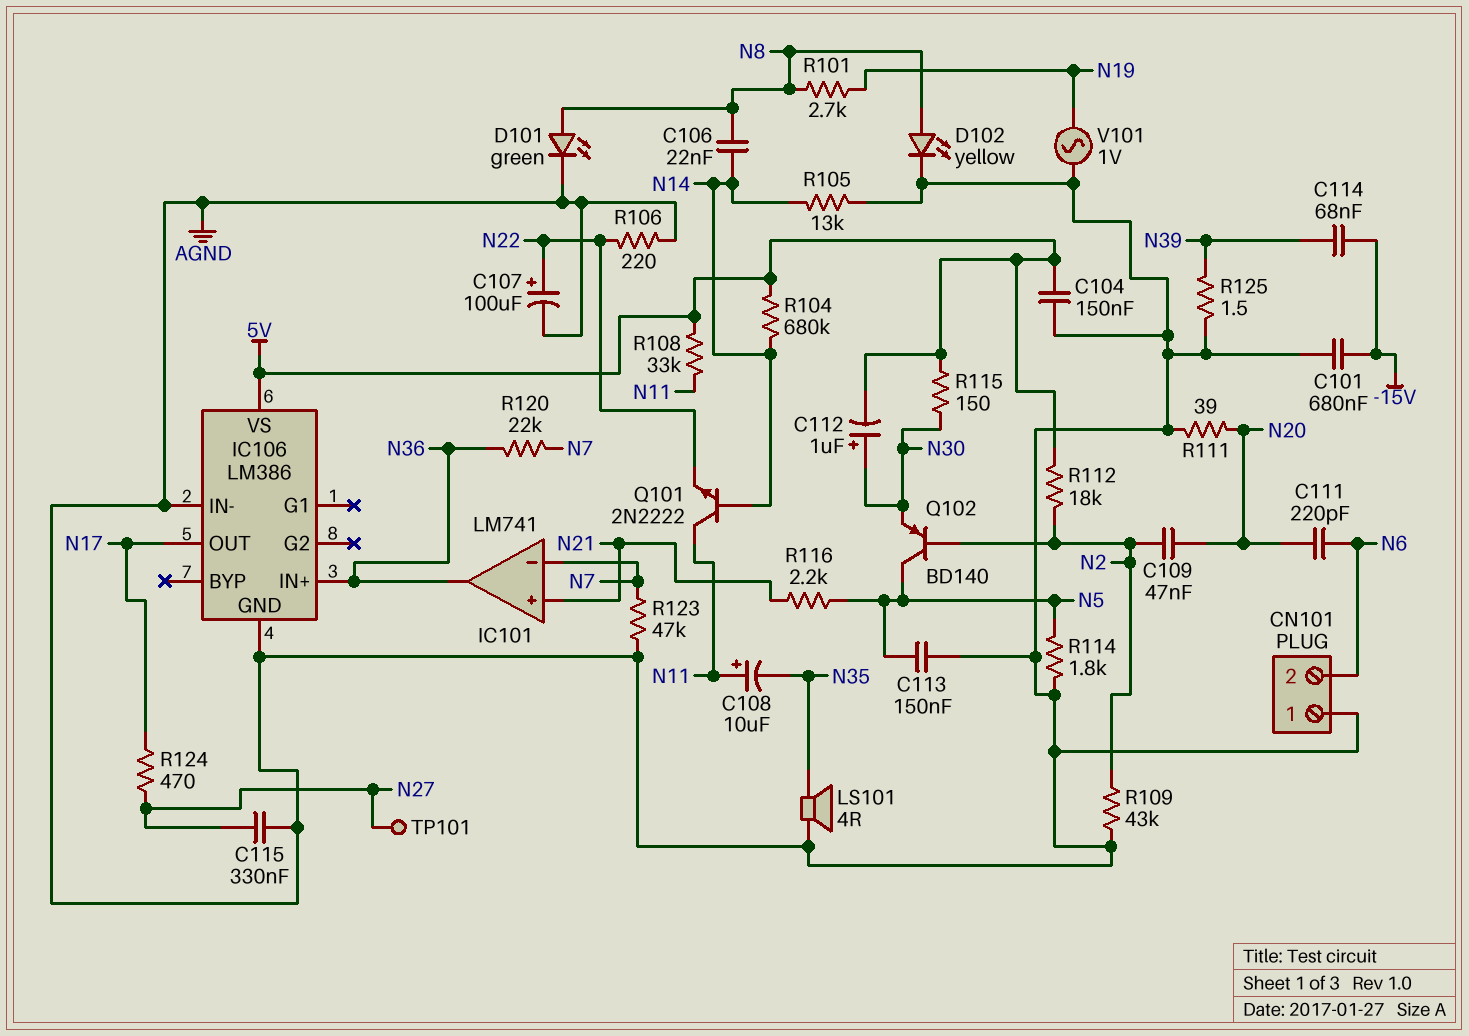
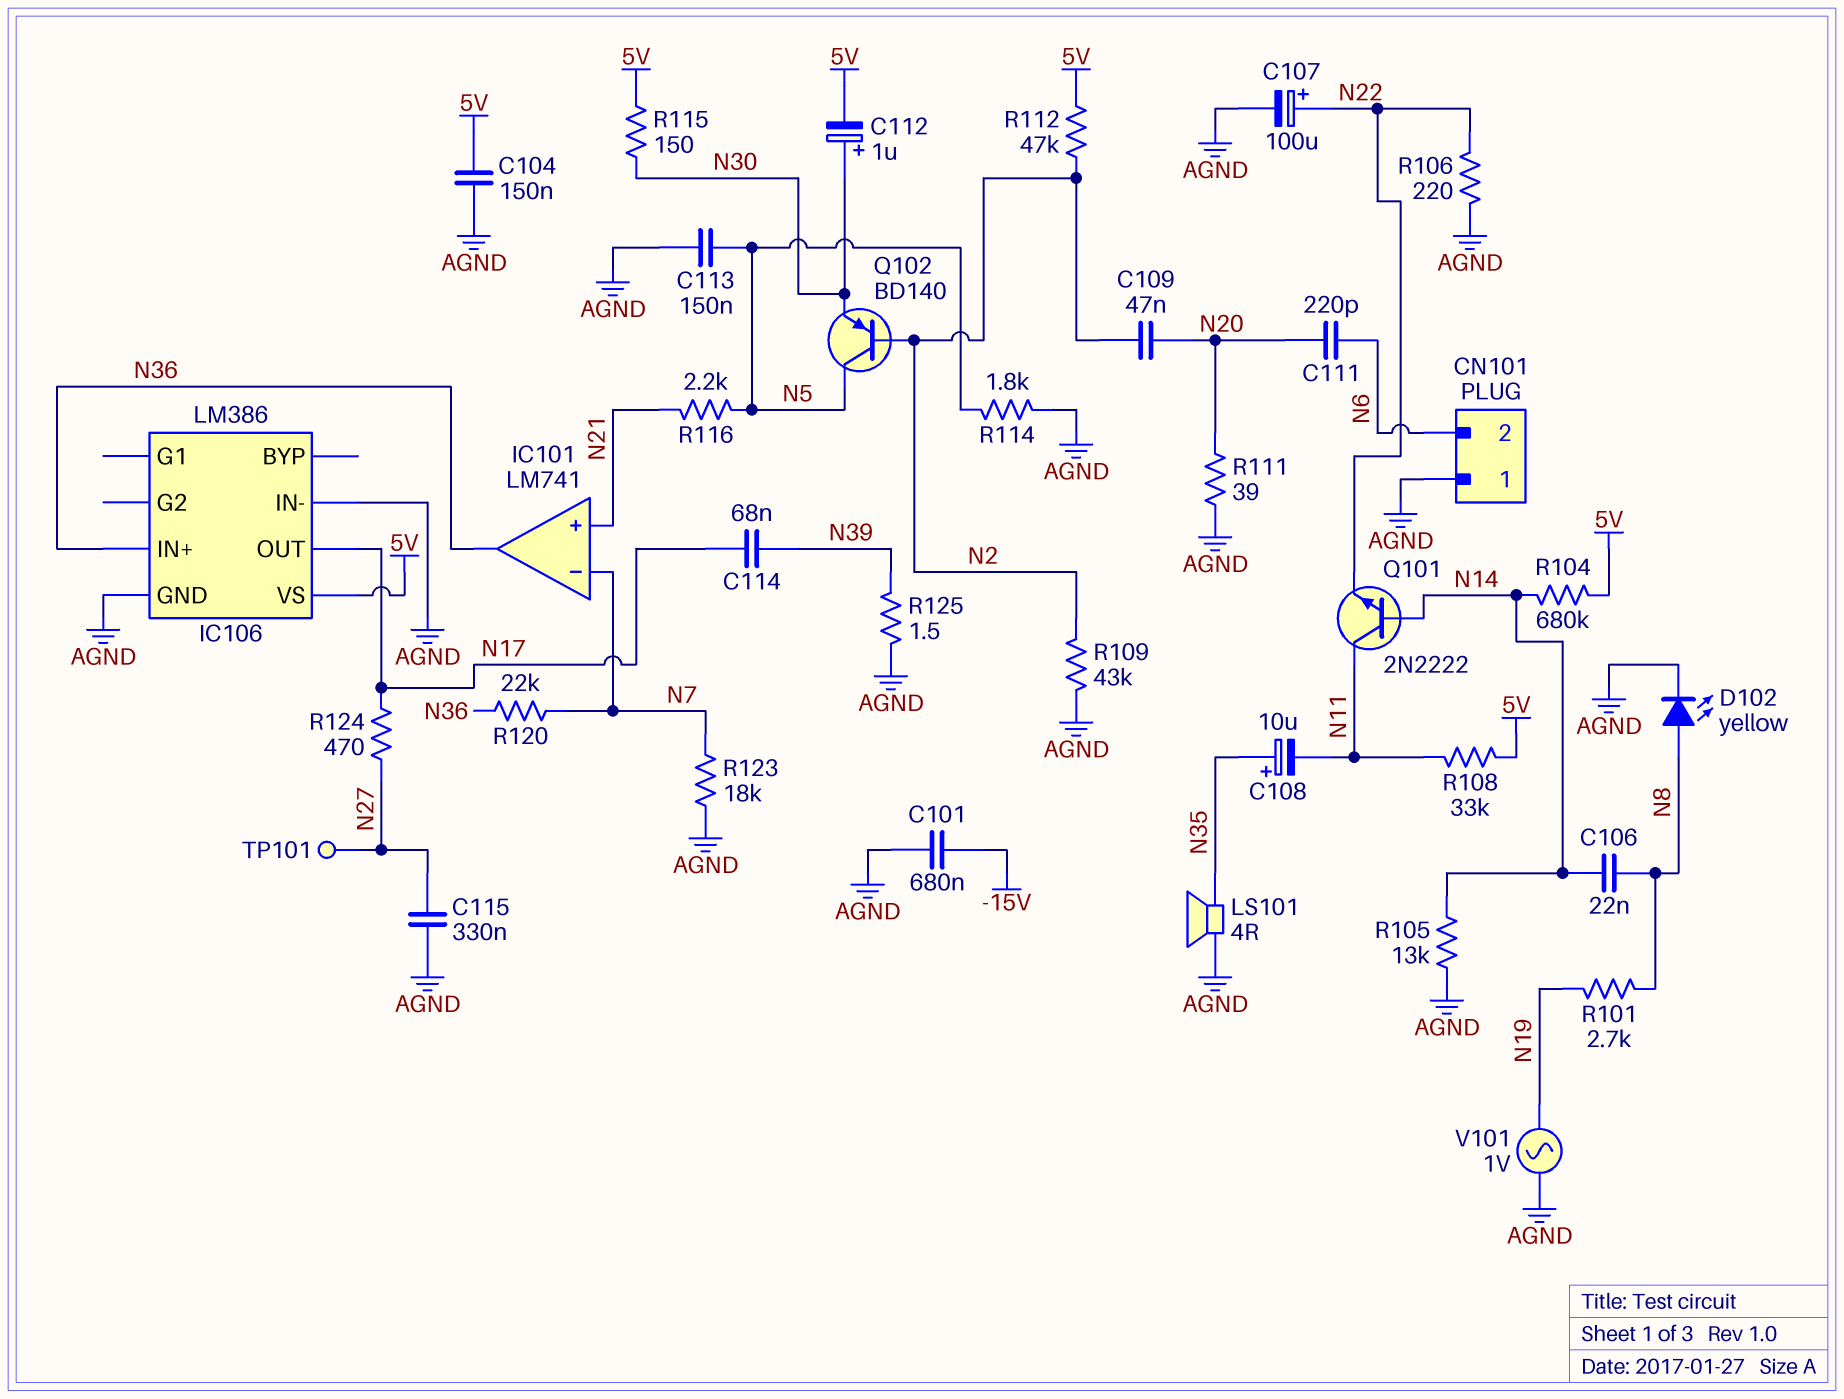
C108: 10uF (plus N11, minus N35) -> 10uF (plus N35, minus N11)
C114: 68nF (-15V, N39) -> 68nF (N17, N39)
D101: LED green (A N8, K AGND) -> none
R112: 18k (5V, N2) -> 47k (5V, N2)
R123: 47k (AGND, N7) -> 18k (AGND, N7)

